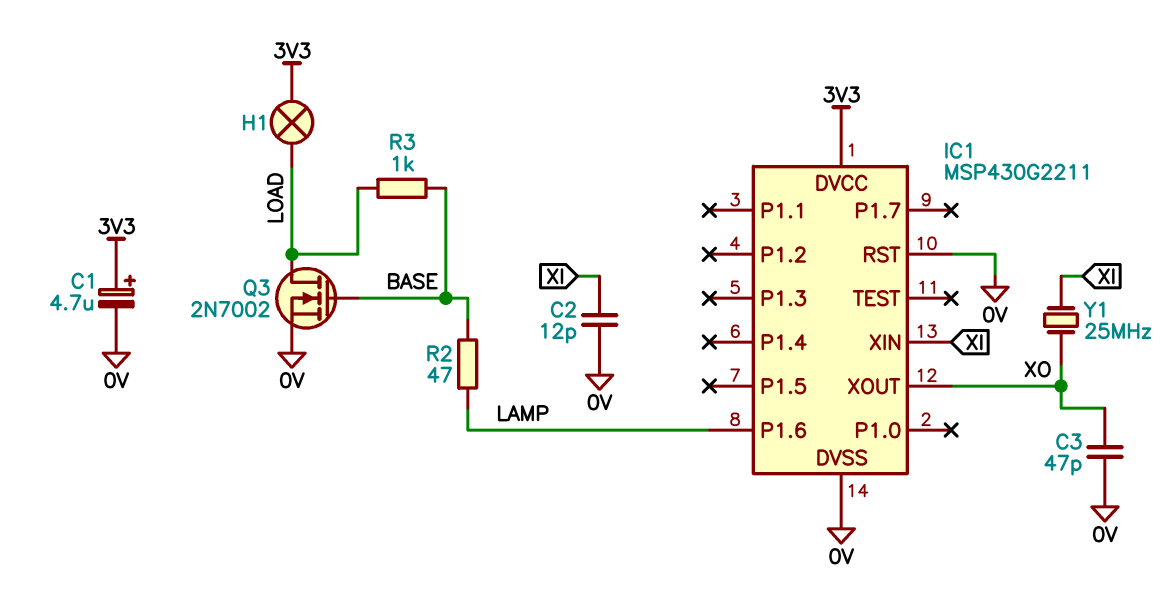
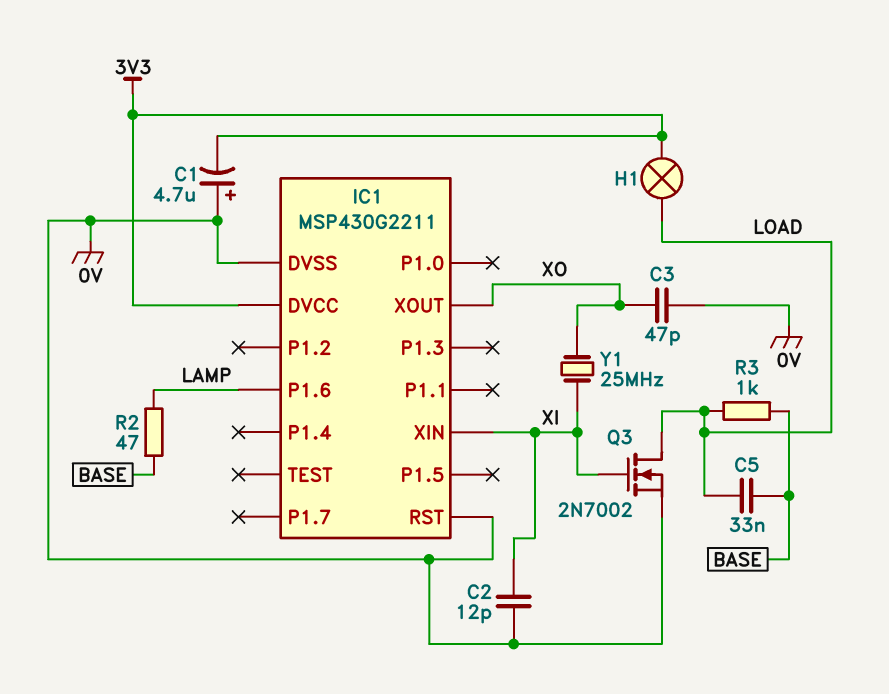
C1: 4.7uF (plus 3V3, minus 0V) -> 4.7uF (plus 0V, minus 3V3)
C5: none -> 33nF (BASE, LOAD)
Q3: NMOS 2N7002 (G BASE, D LOAD, S 0V) -> NMOS 2N7002 (G XI, D LOAD, S 0V)

